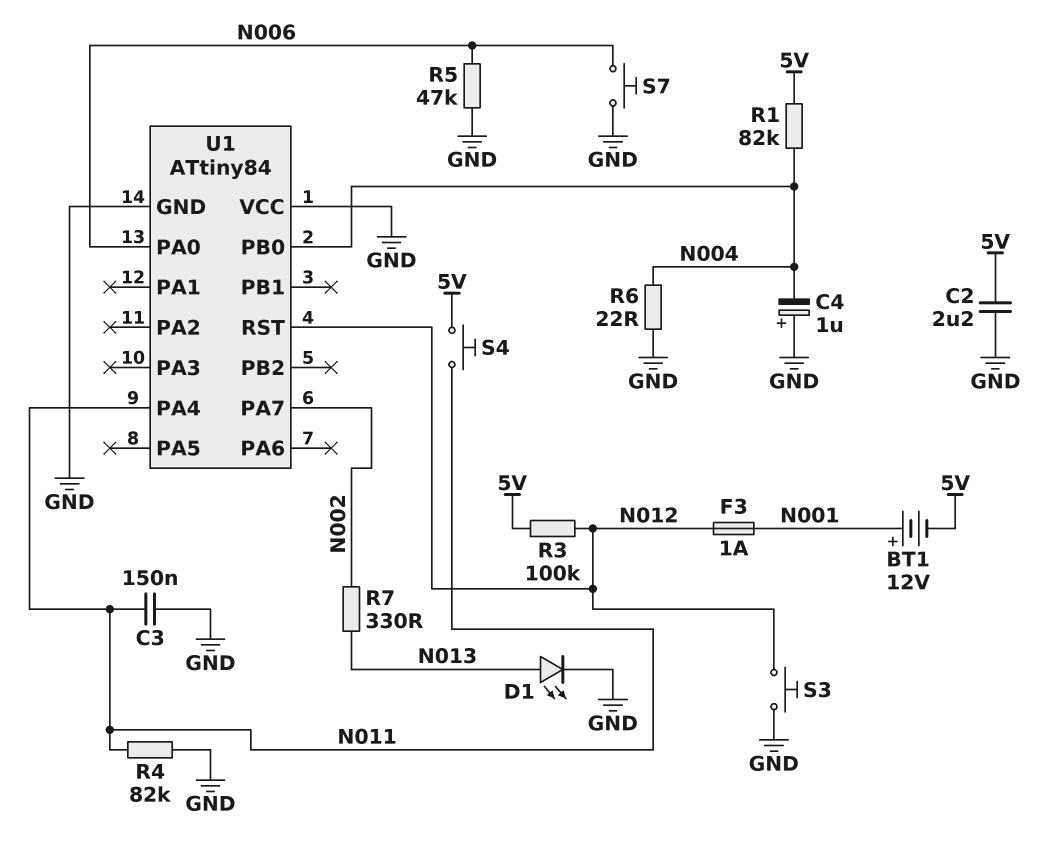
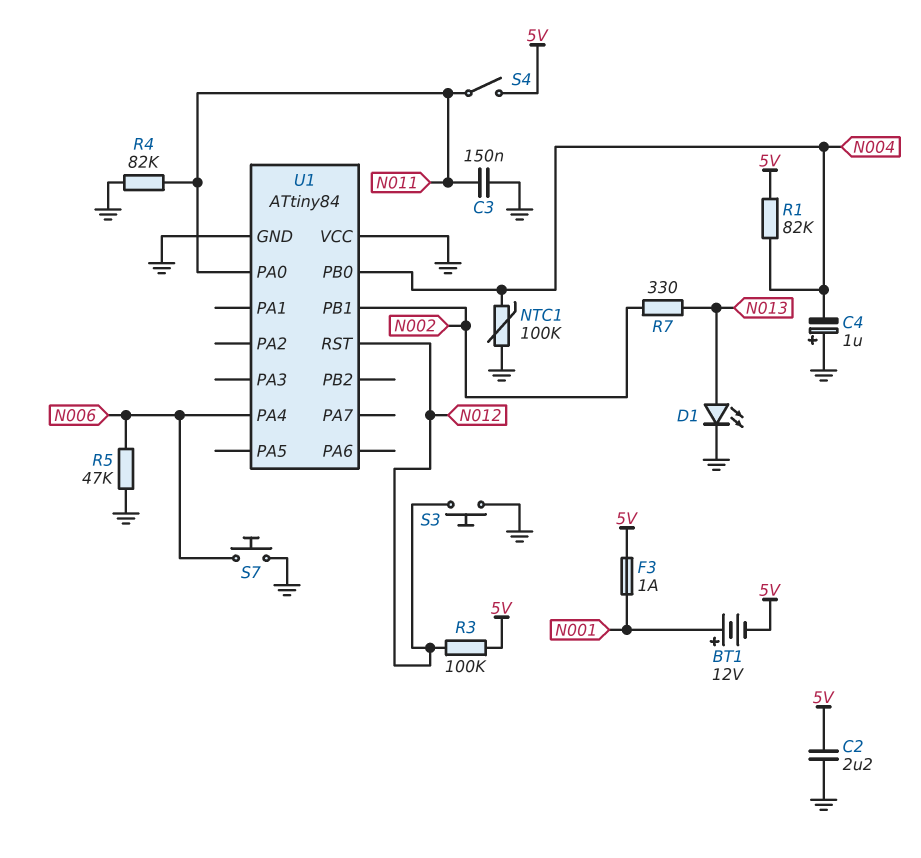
F3: 1A (N001, N012) -> 1A (5V, N001)
NTC1: none -> 100k (GND, N004)
R6: 22 (GND, N004) -> none
S4: button (5V, N011) -> switch (5V, N011)
U1 pin PA0: N006 -> N011
U1 pin PA4: N011 -> N006
U1 pin PA7: N002 -> none
U1 pin PB1: none -> N002

